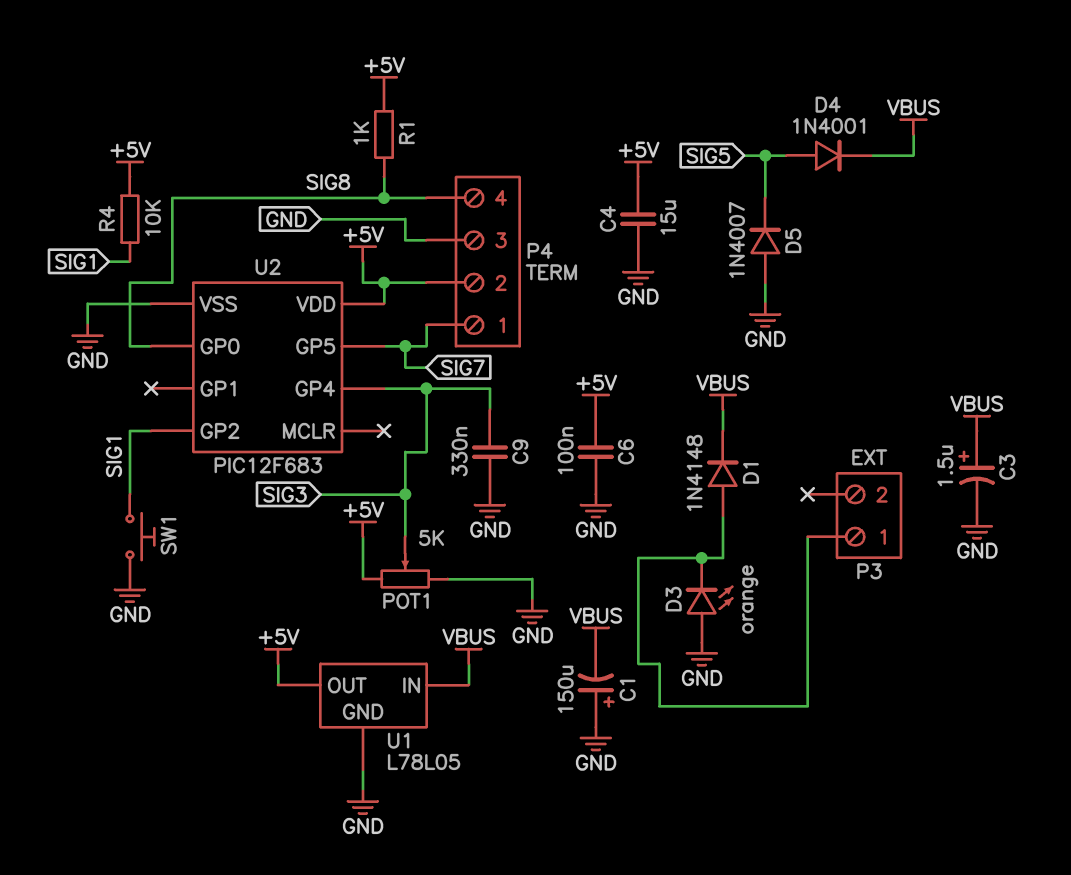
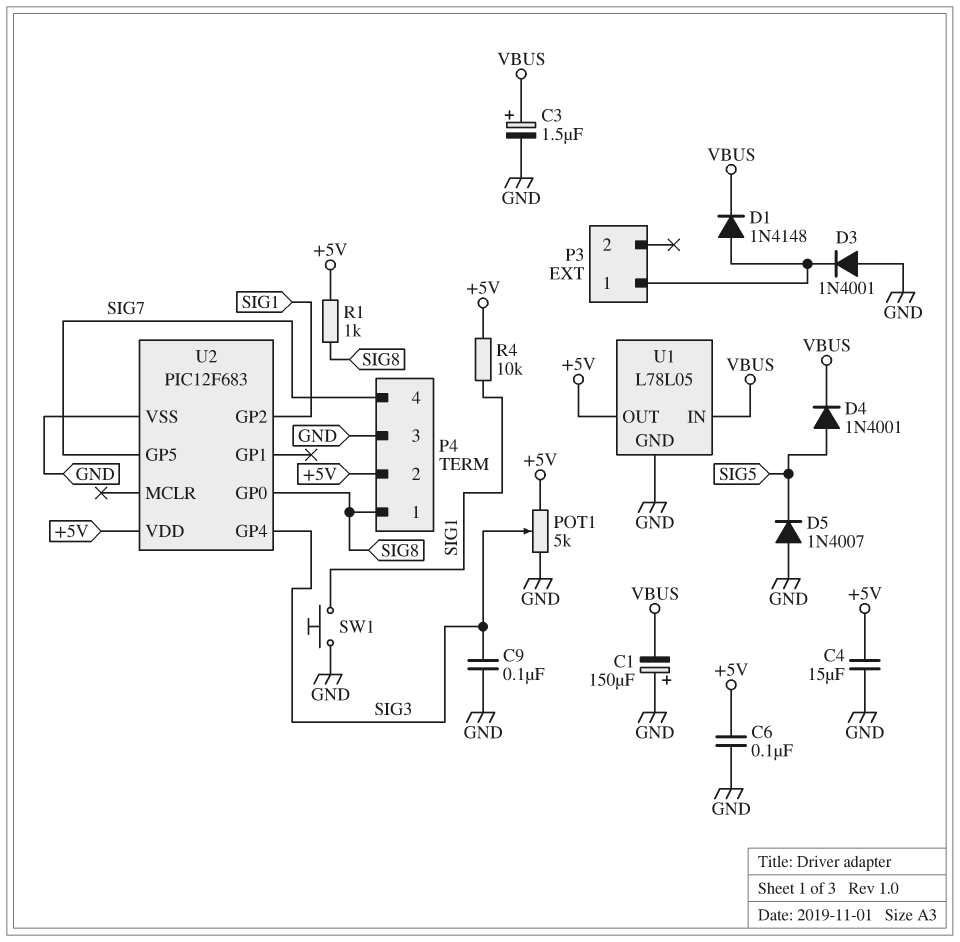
C9: 330nF (GND, SIG3) -> 100nF (GND, SIG3)
D3: LED orange (A GND, K P3/1) -> diode 1N4001 (A GND, K P3/1)
P4 pin 1: SIG7 -> SIG8
P4 pin 4: SIG8 -> SIG7

